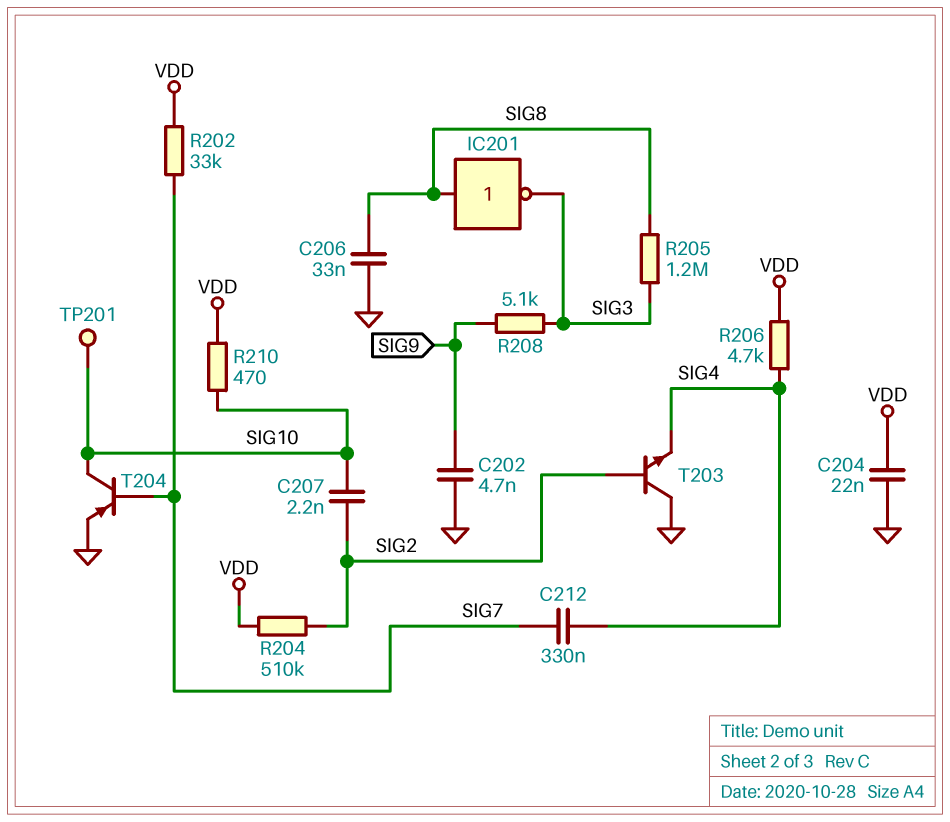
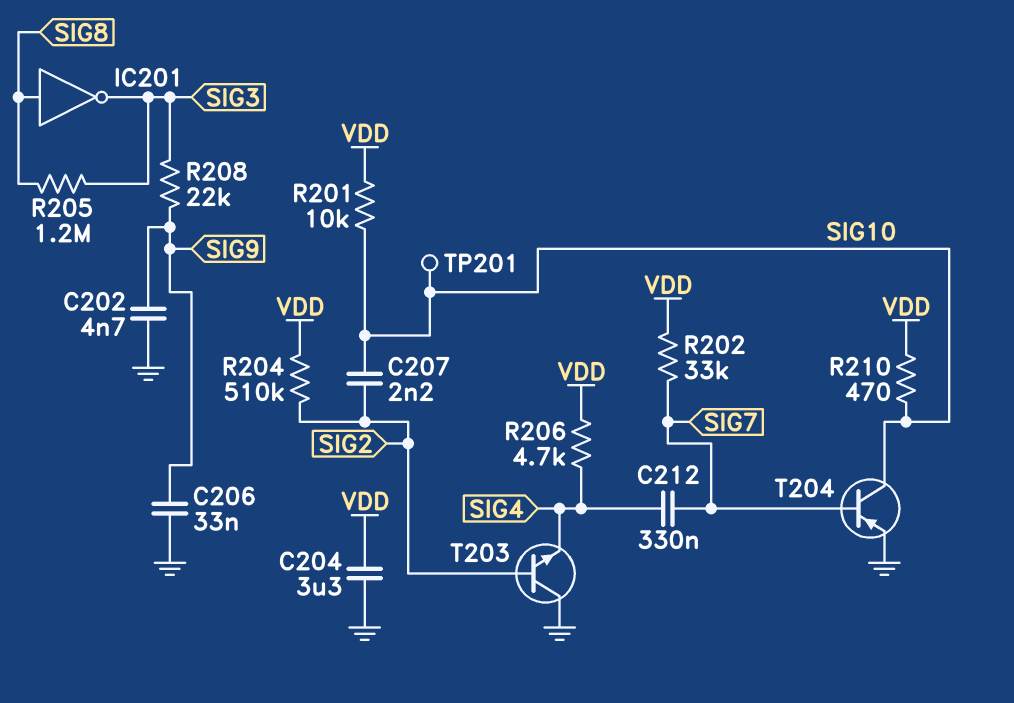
C204: 22nF (GND, VDD) -> 3.3uF (GND, VDD)
C206: 33nF (GND, SIG8) -> 33nF (GND, SIG9)
R201: none -> 10k (SIG10, VDD)
R208: 5.1k (SIG3, SIG9) -> 22k (SIG3, SIG9)

